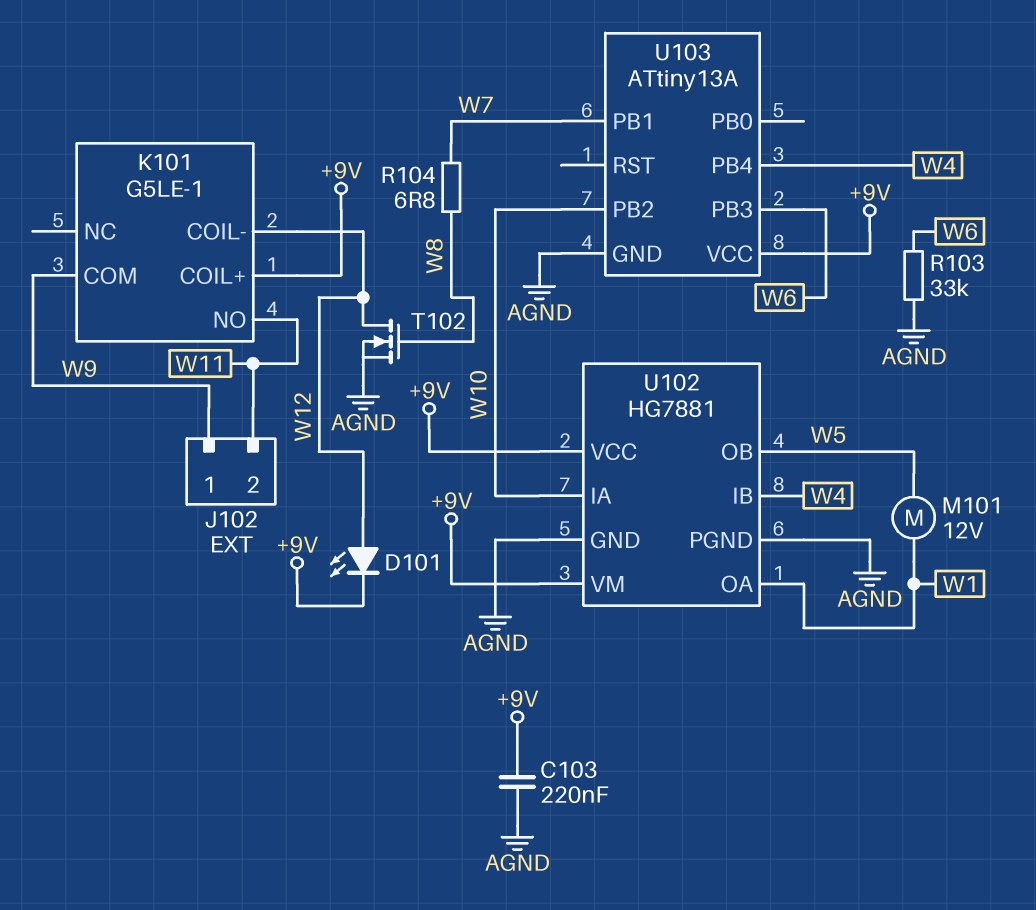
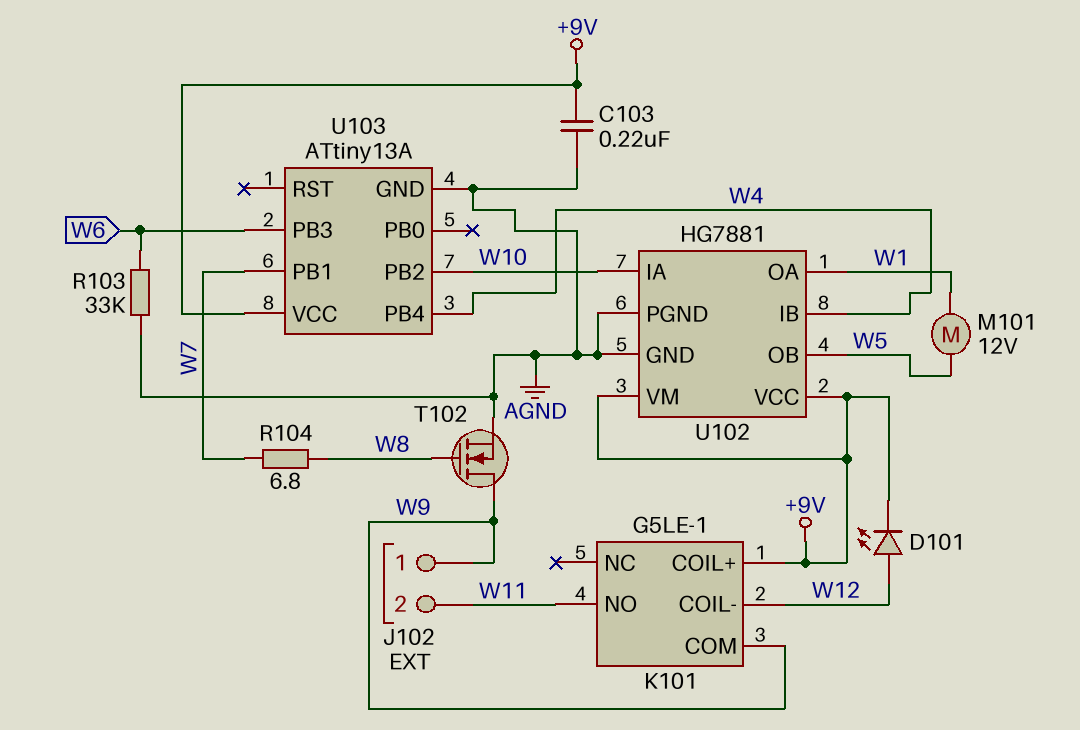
T102: NMOS (G W8, D W12, S AGND) -> NMOS (G W8, D W9, S AGND)

